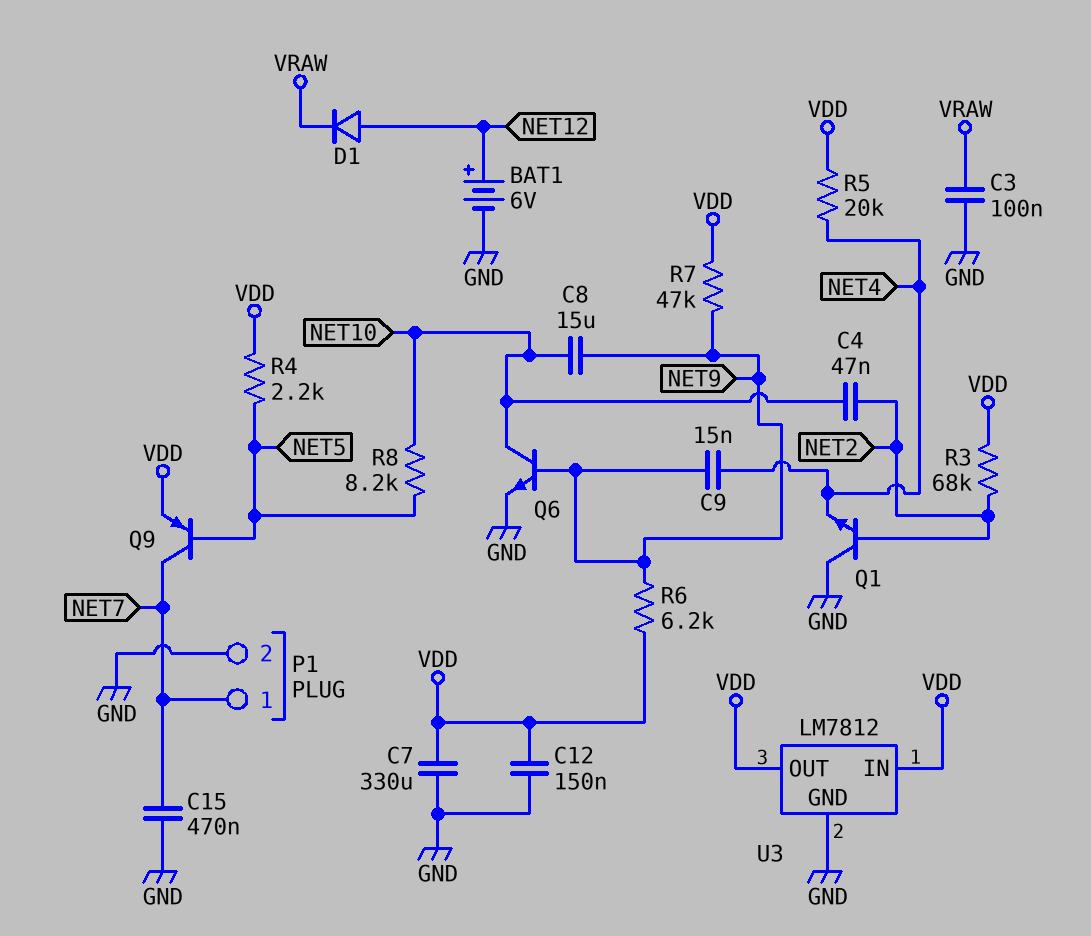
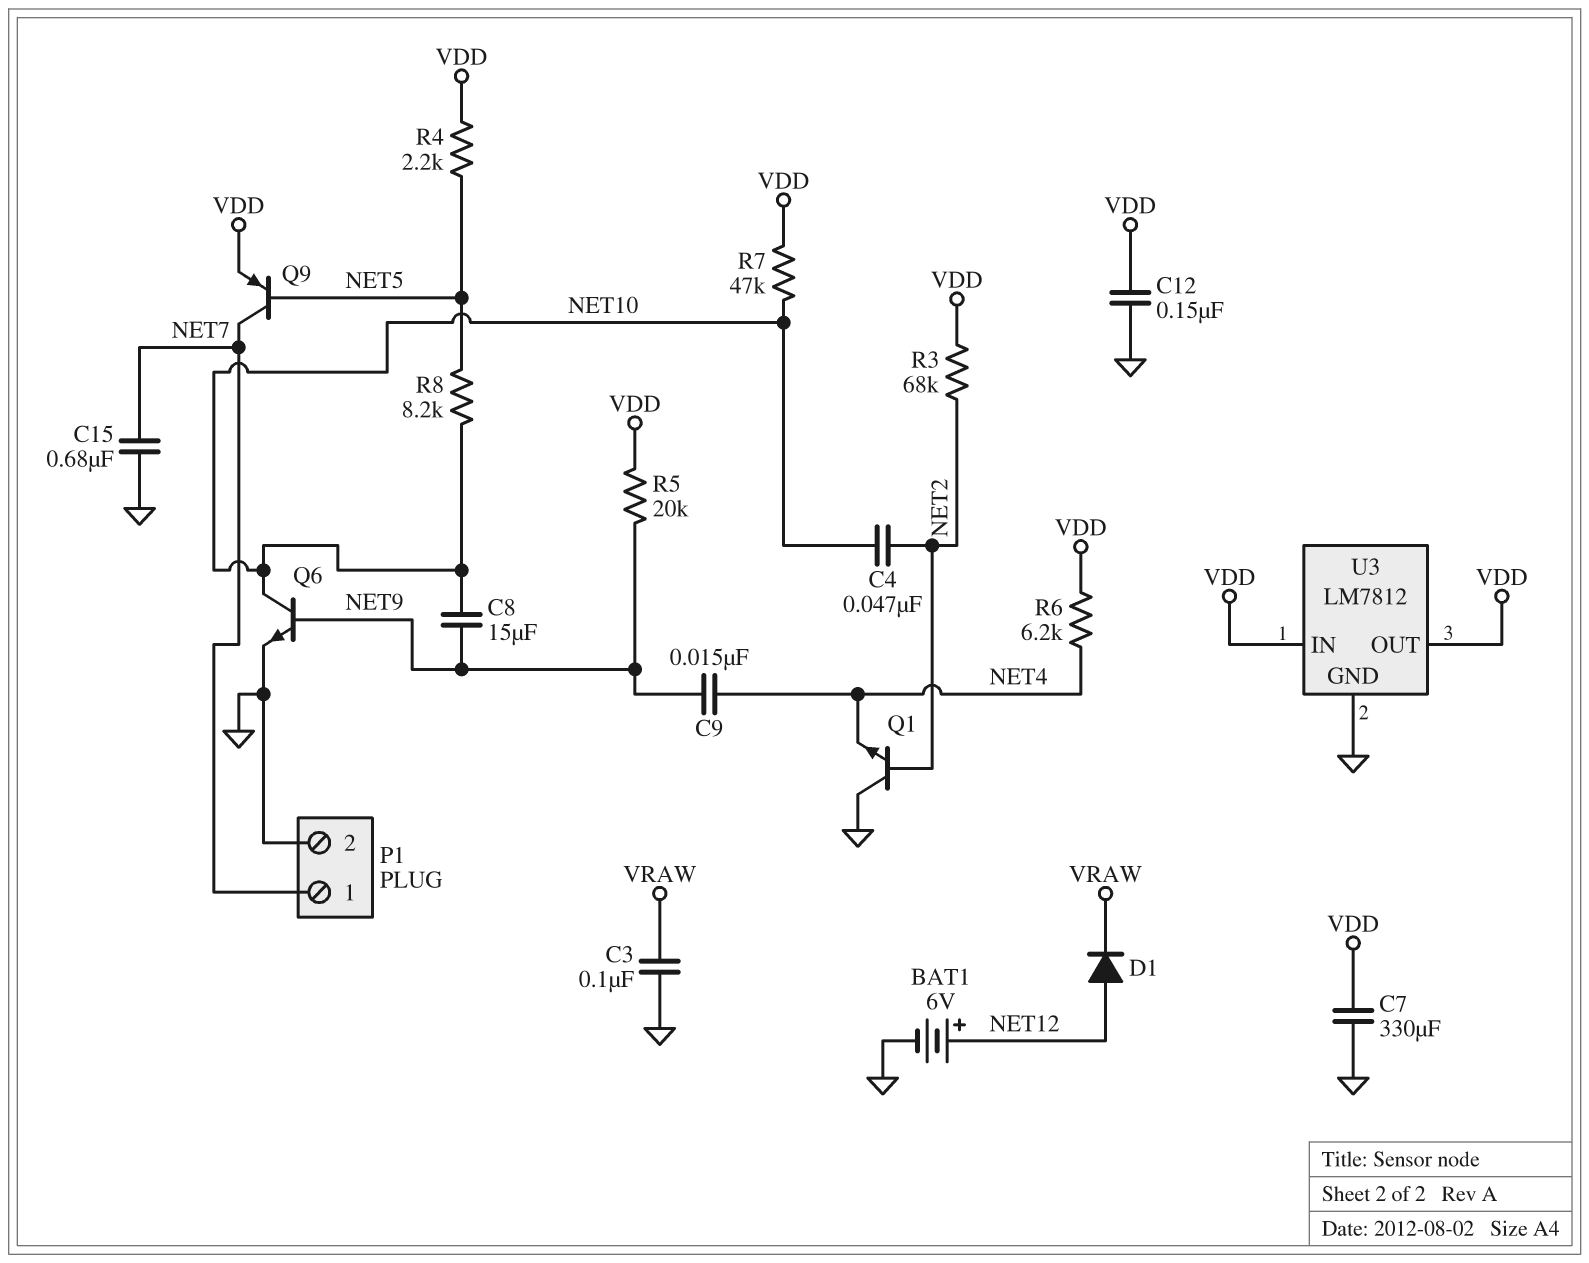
C15: 470nF (GND, NET7) -> 680nF (GND, NET7)
R5: 20k (NET4, VDD) -> 20k (NET9, VDD)
R6: 6.2k (NET9, VDD) -> 6.2k (NET4, VDD)
R7: 47k (NET9, VDD) -> 47k (NET10, VDD)

